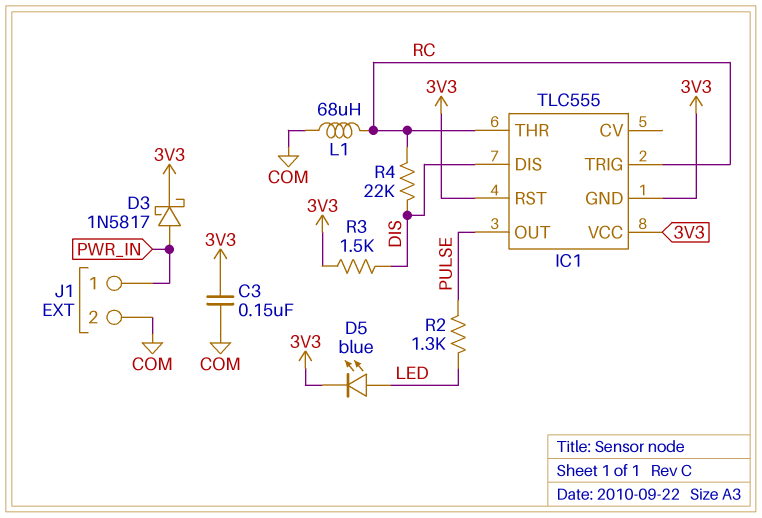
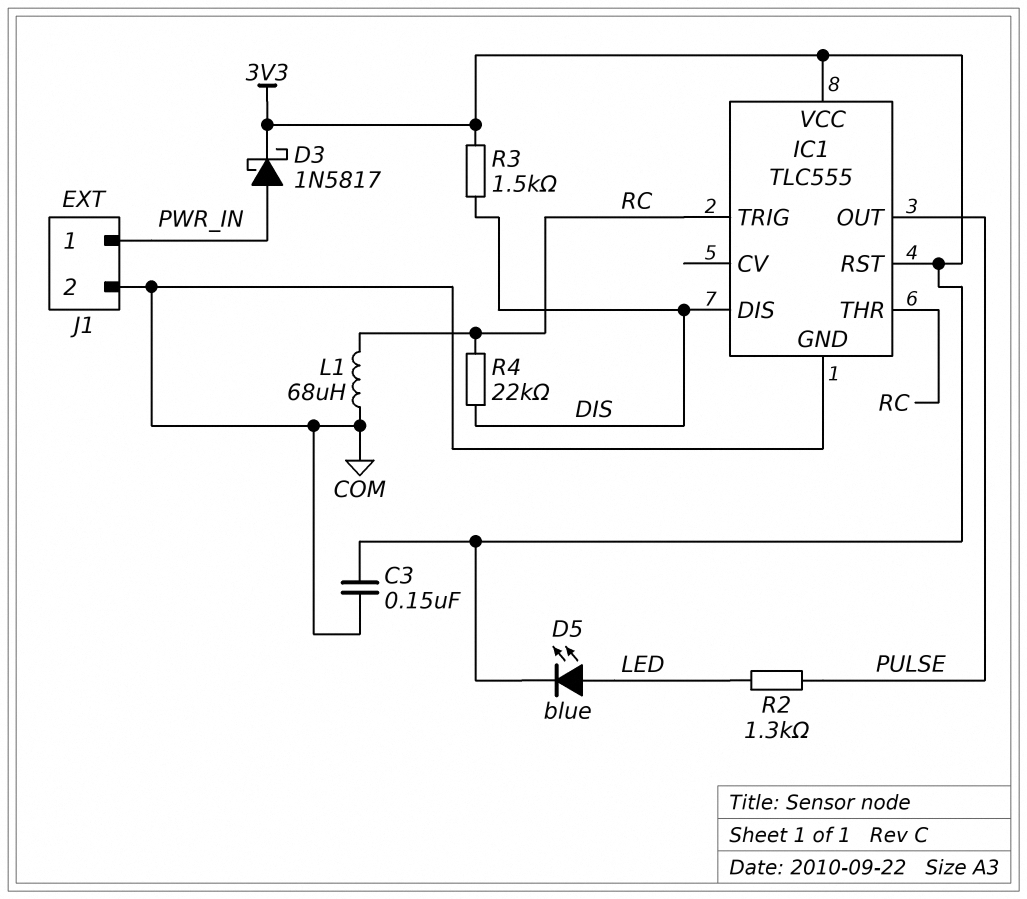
IC1 pin GND: 3V3 -> COM

